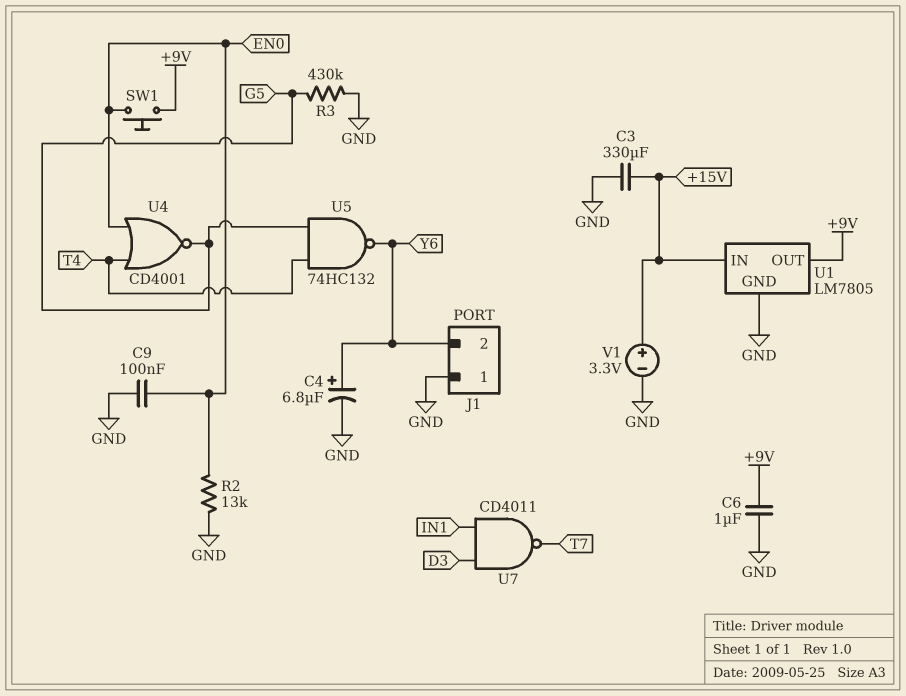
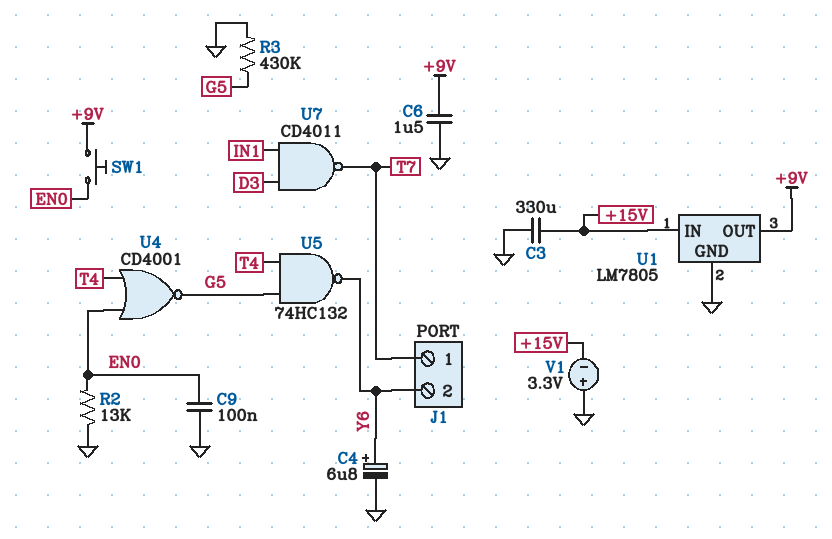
C6: 1uF (+9V, GND) -> 1.5uF (+9V, GND)
J1 pin 1: GND -> T7
V1: 3.3V (plus +15V, minus GND) -> 3.3V (plus GND, minus +15V)

